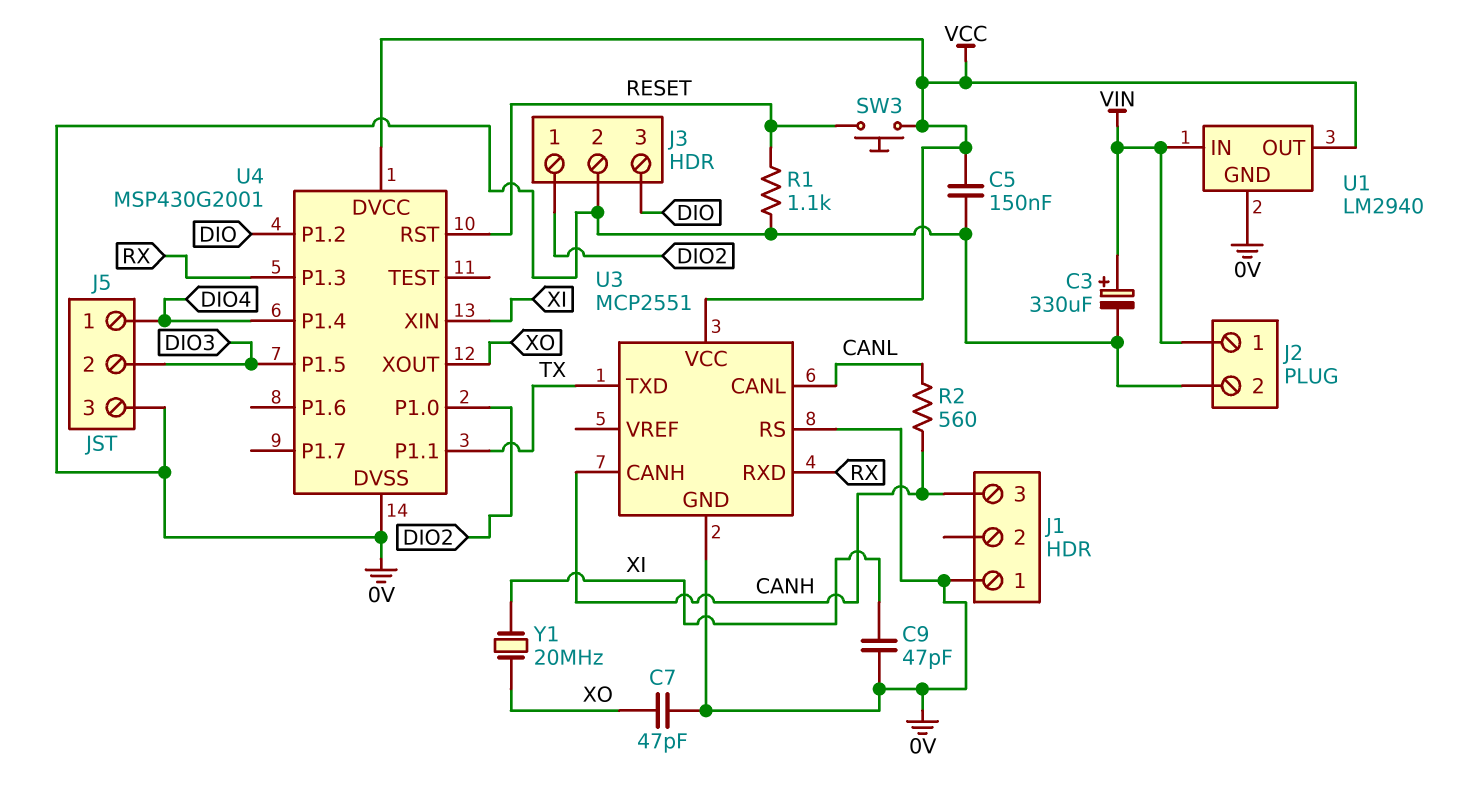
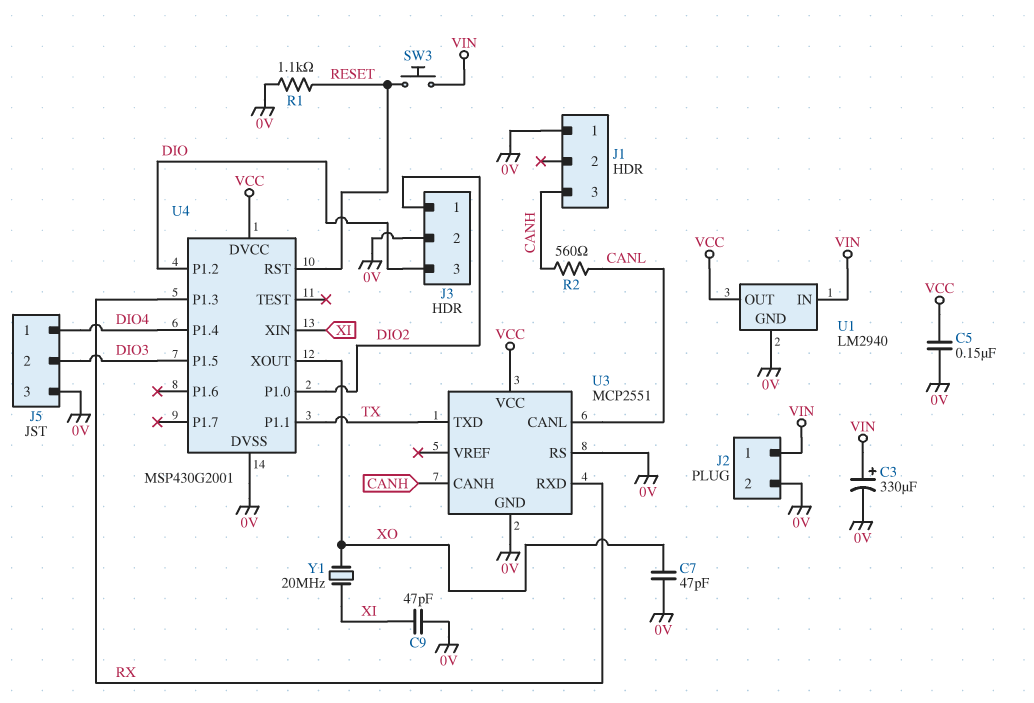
SW3: button (RESET, VCC) -> button (RESET, VIN)

